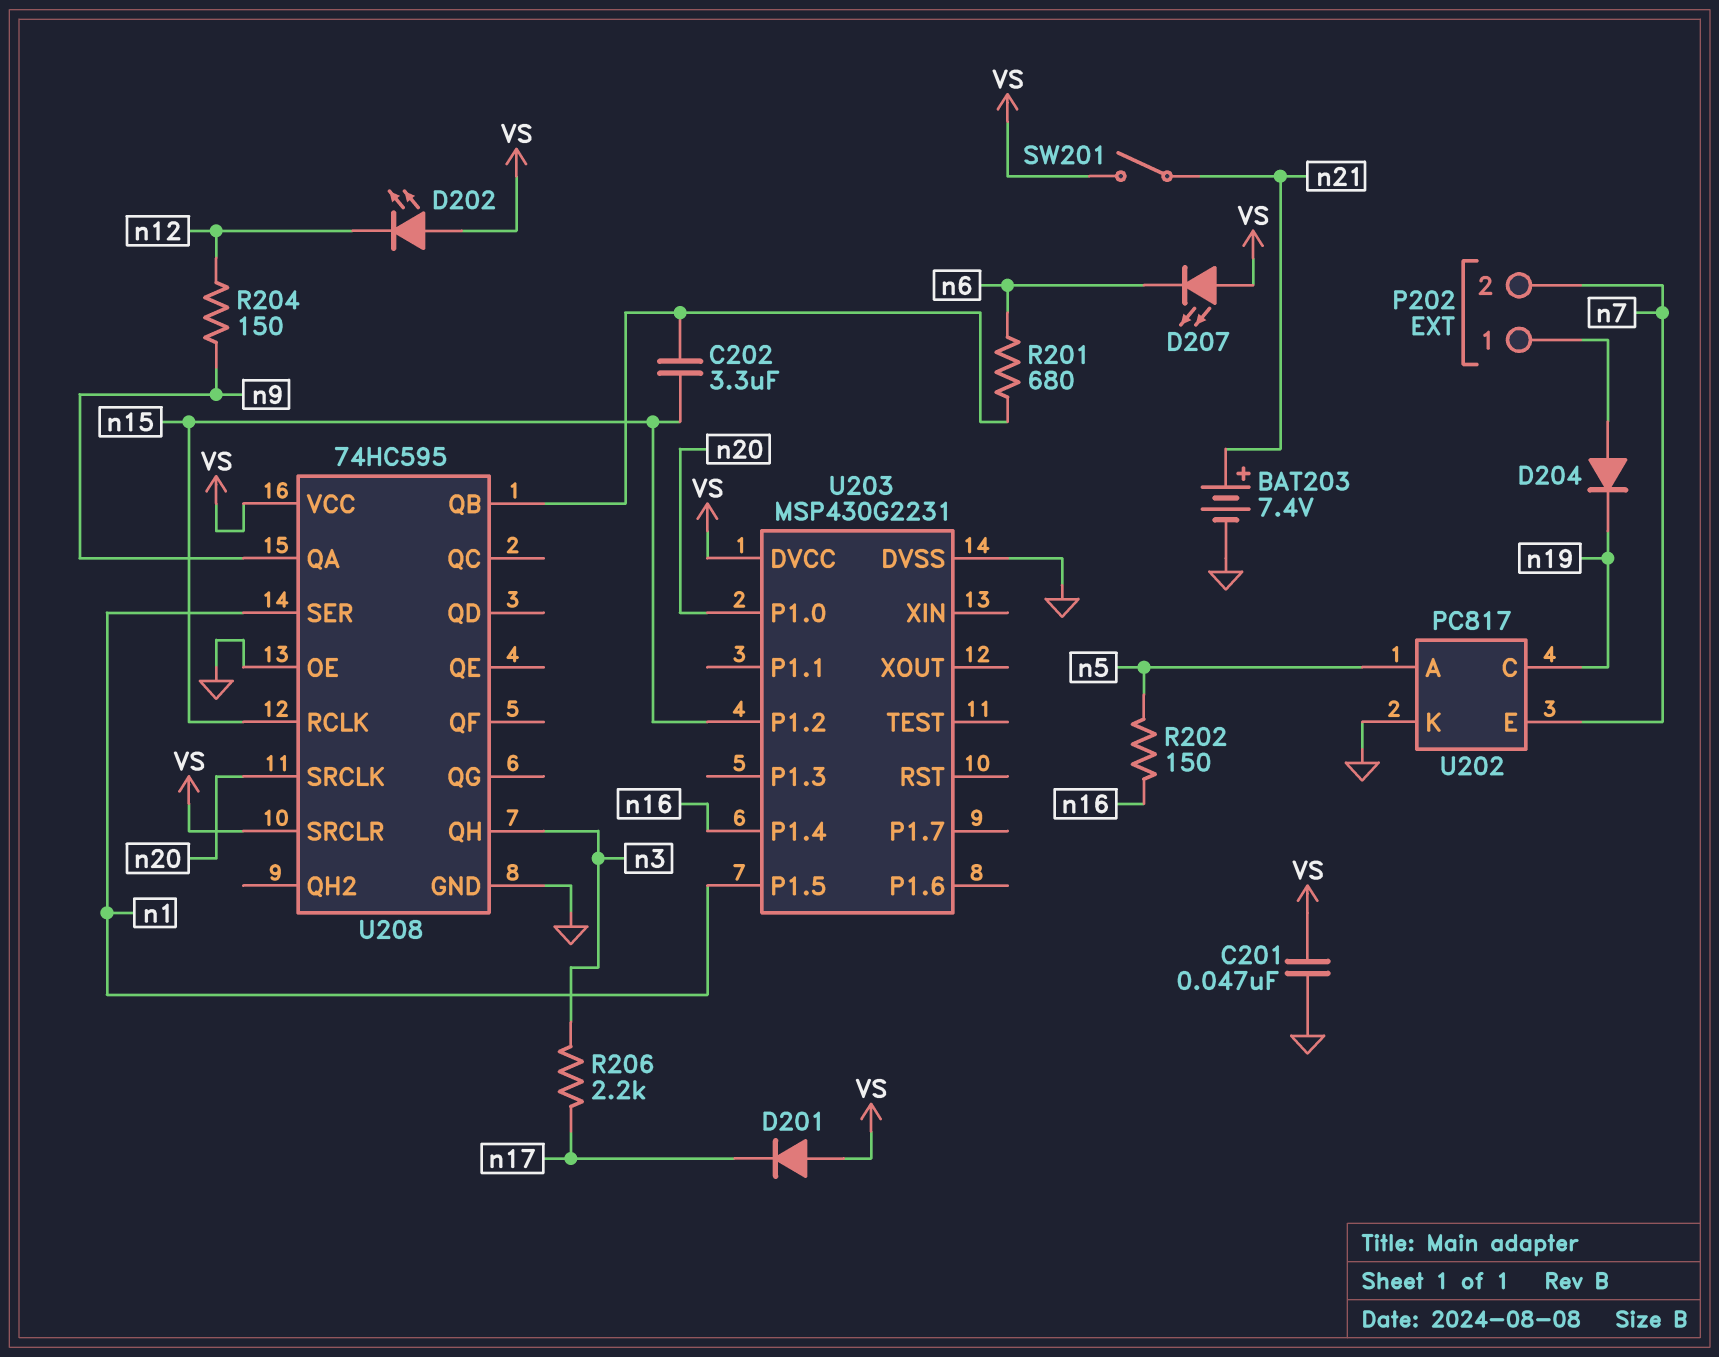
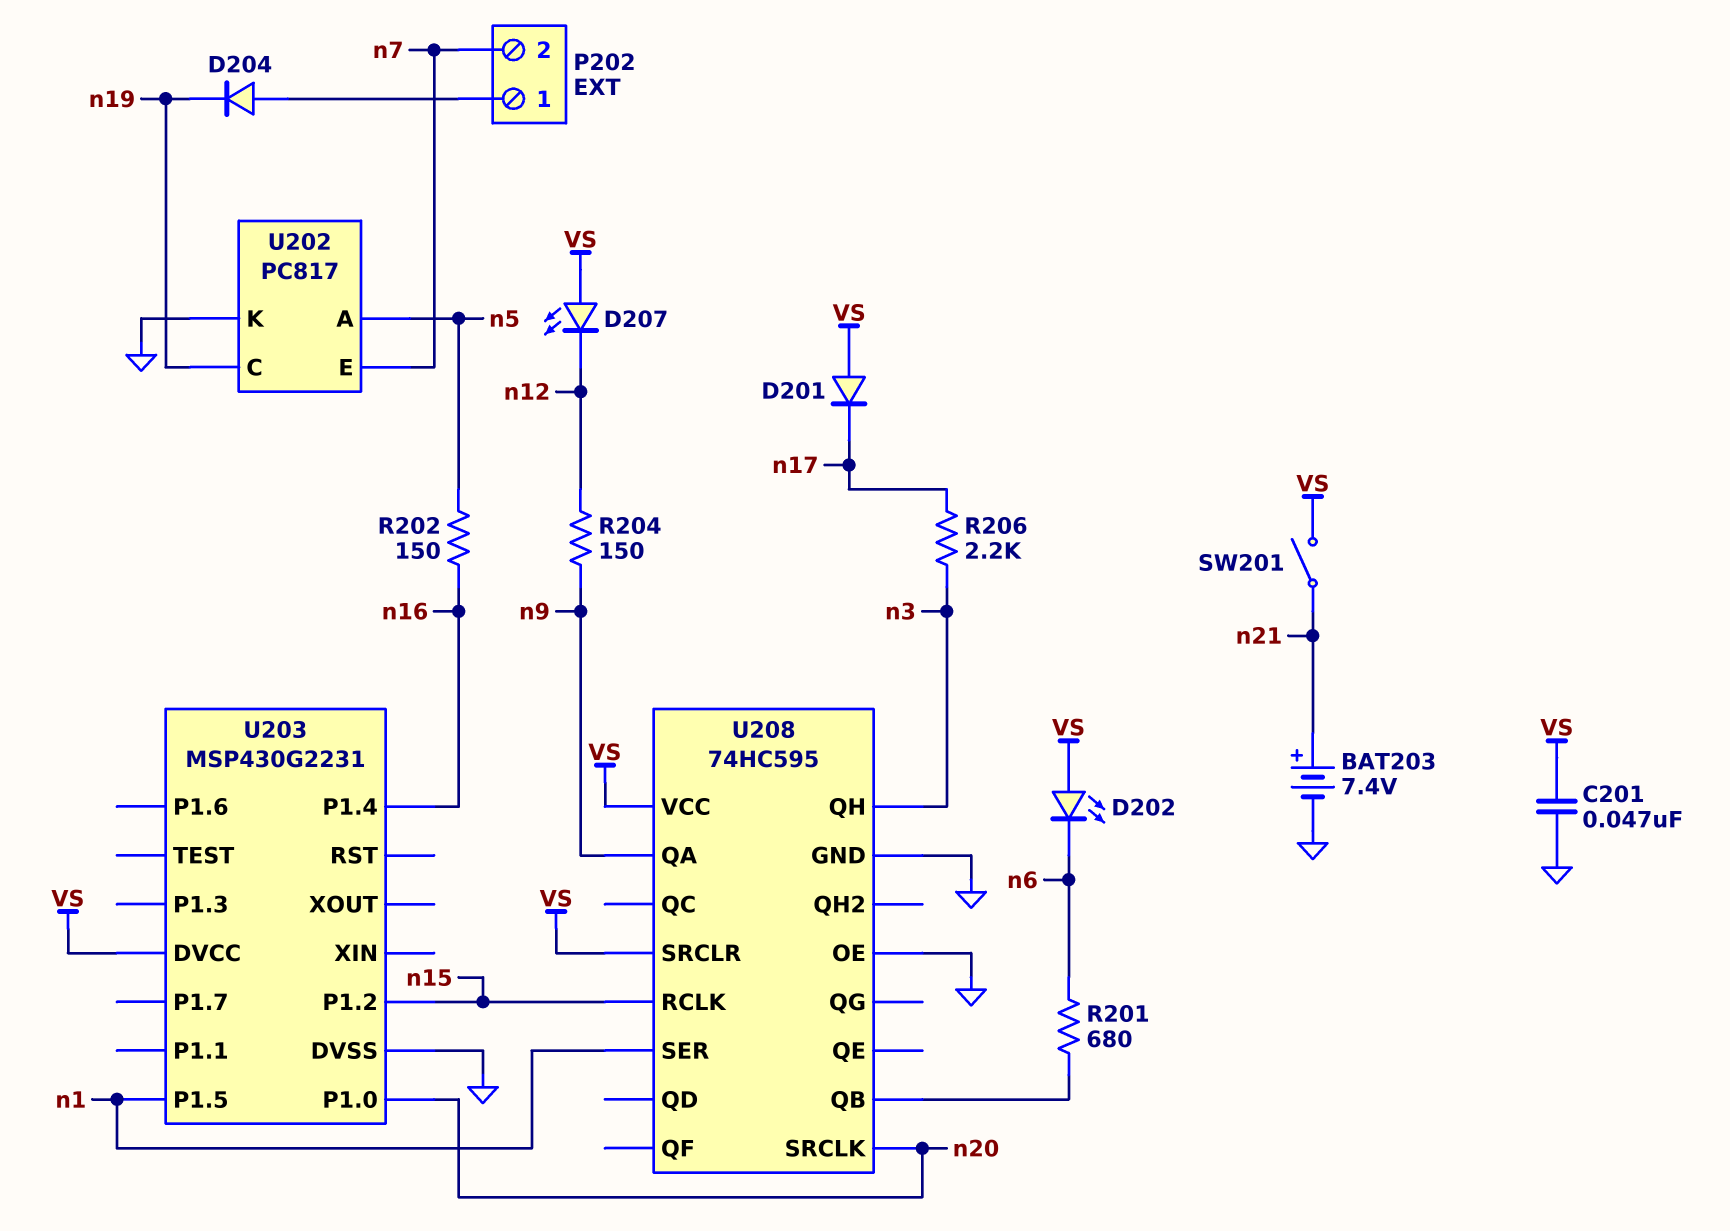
C202: 3.3uF (U208/QB, n15) -> none
D202: LED (A VS, K n12) -> LED (A VS, K n6)
D207: LED (A VS, K n6) -> LED (A VS, K n12)

